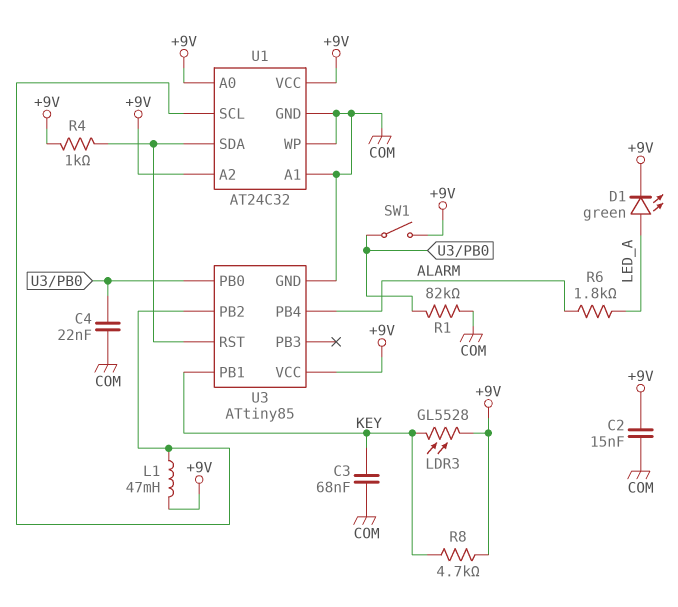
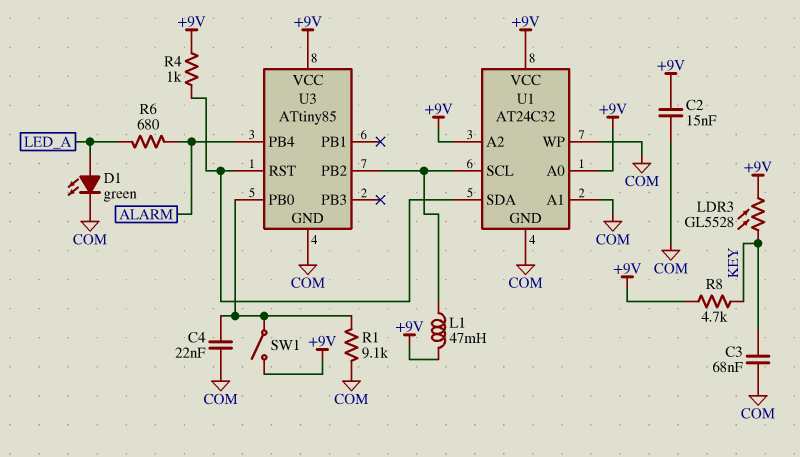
D1: LED green (A LED_A, K +9V) -> LED green (A LED_A, K COM)
R1: 82k (COM, U3/PB0) -> 9.1k (COM, U3/PB0)
R6: 1.8k (ALARM, LED_A) -> 680 (ALARM, LED_A)
U3 pin PB1: KEY -> none

